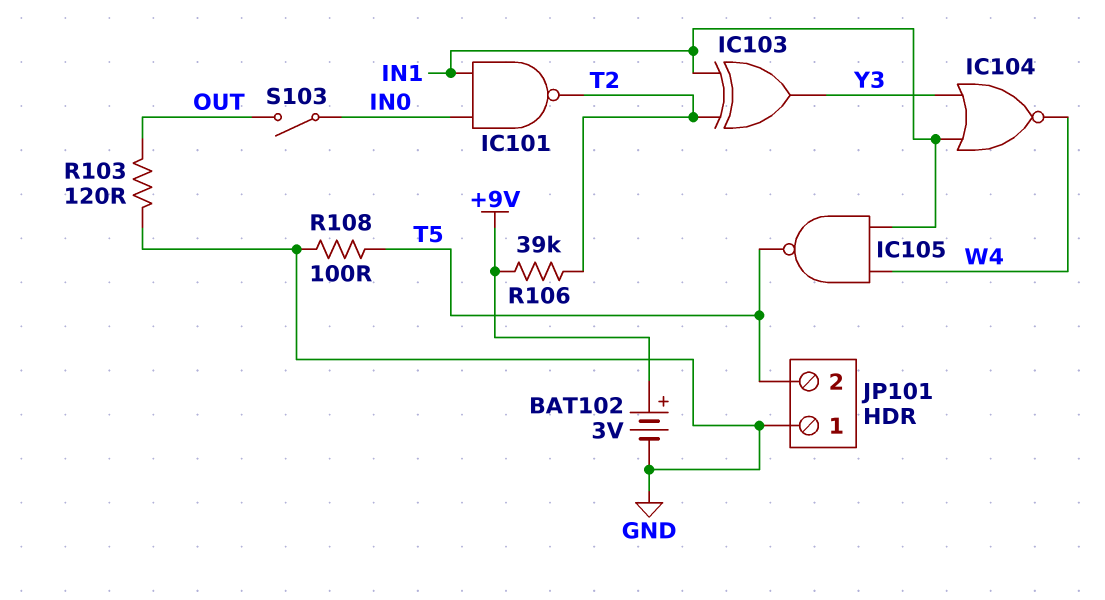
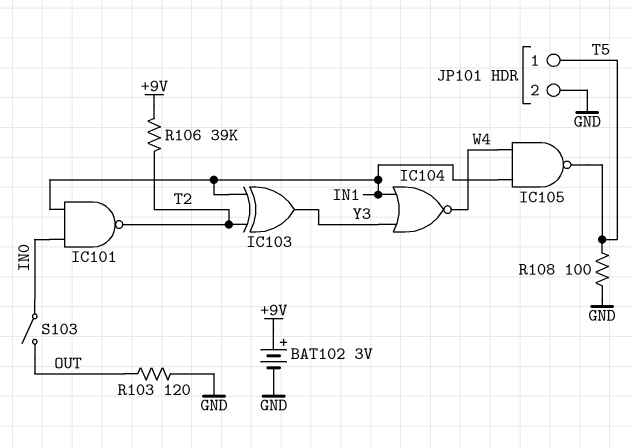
JP101 pin 1: GND -> T5
JP101 pin 2: T5 -> GND

